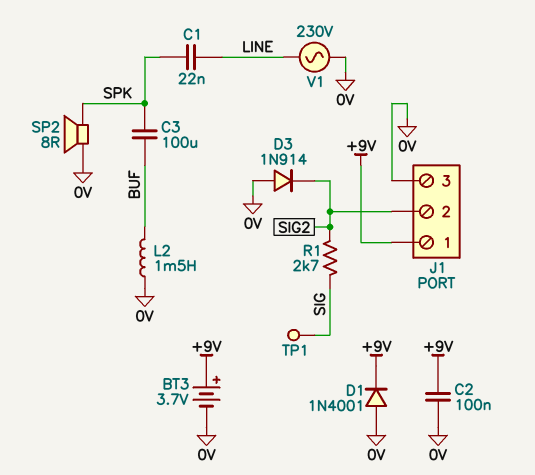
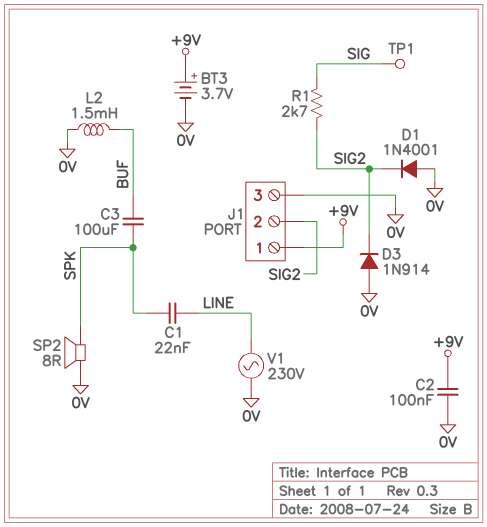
D1: diode 1N4001 (A 0V, K +9V) -> diode 1N4001 (A 0V, K SIG2)

